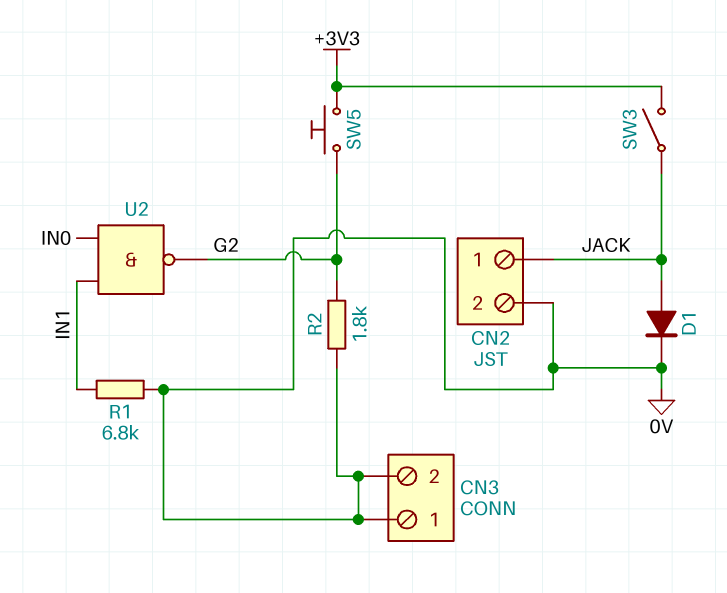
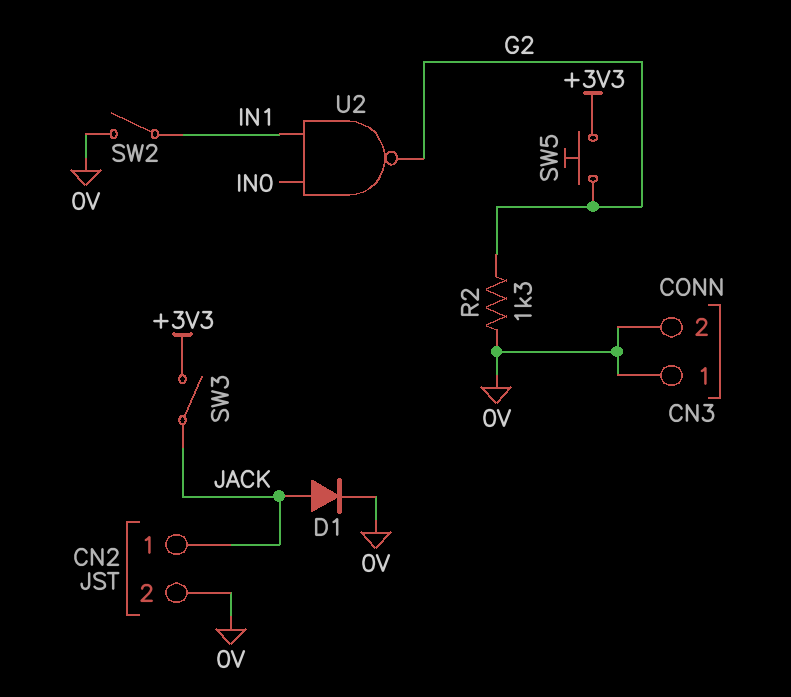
R1: 6.8k (0V, IN1) -> none
R2: 1.8k (0V, G2) -> 1.3k (0V, G2)
SW2: none -> switch (0V, IN1)

